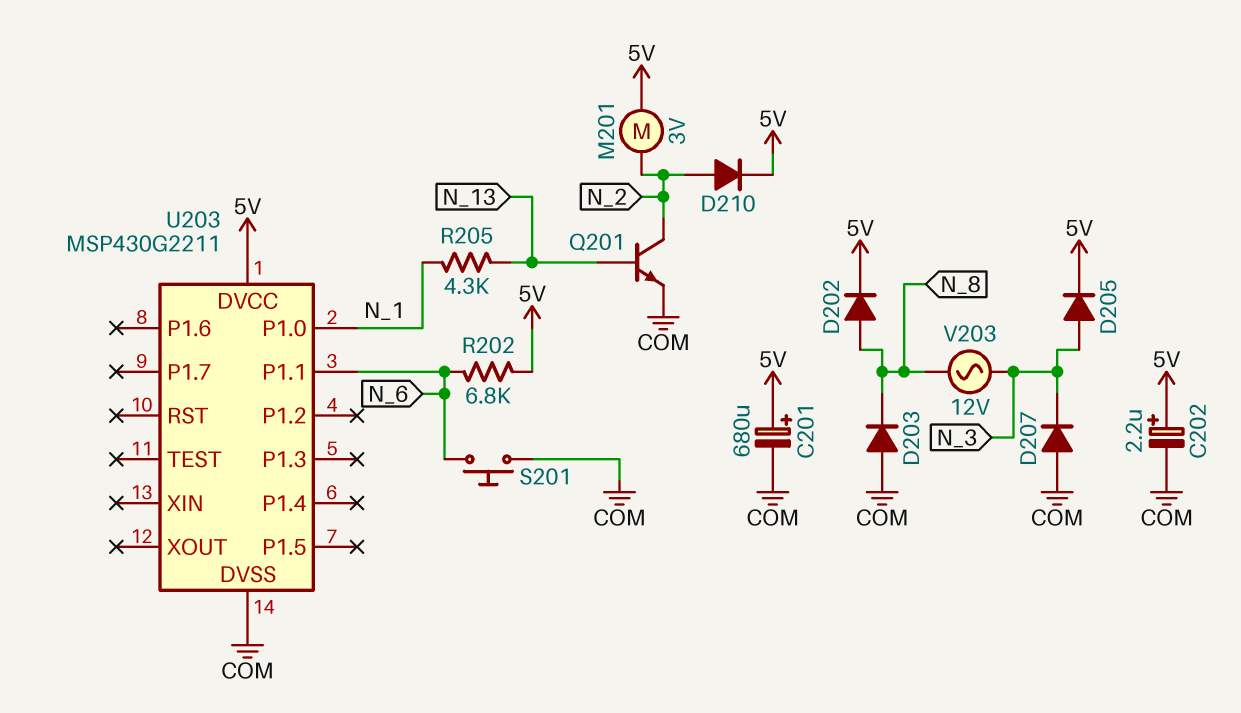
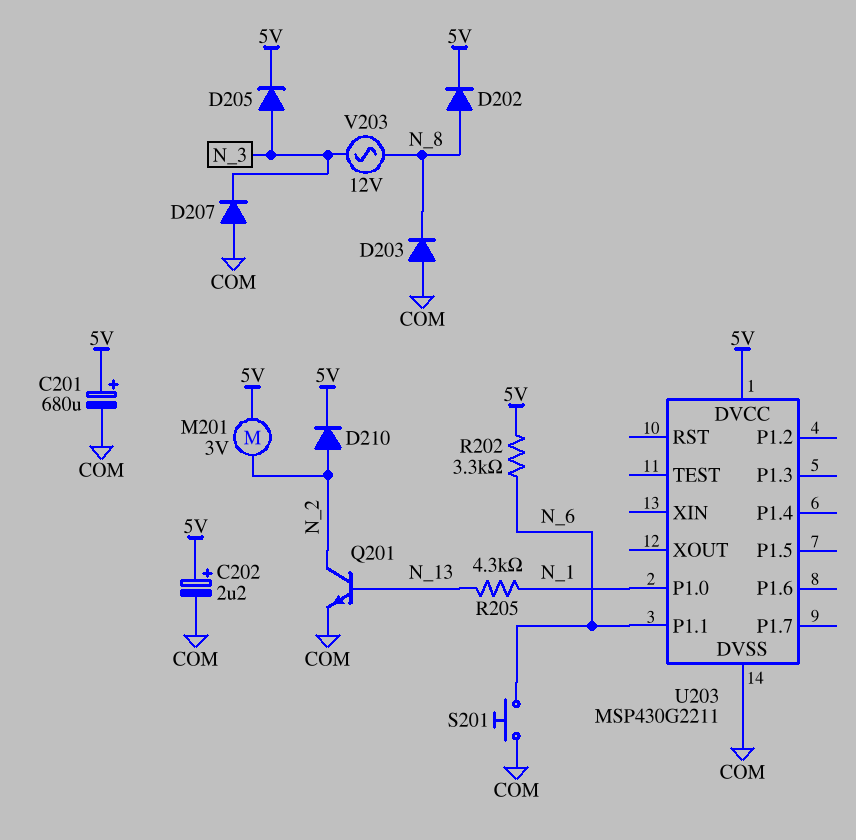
R202: 6.8k (5V, N_6) -> 3.3k (5V, N_6)

